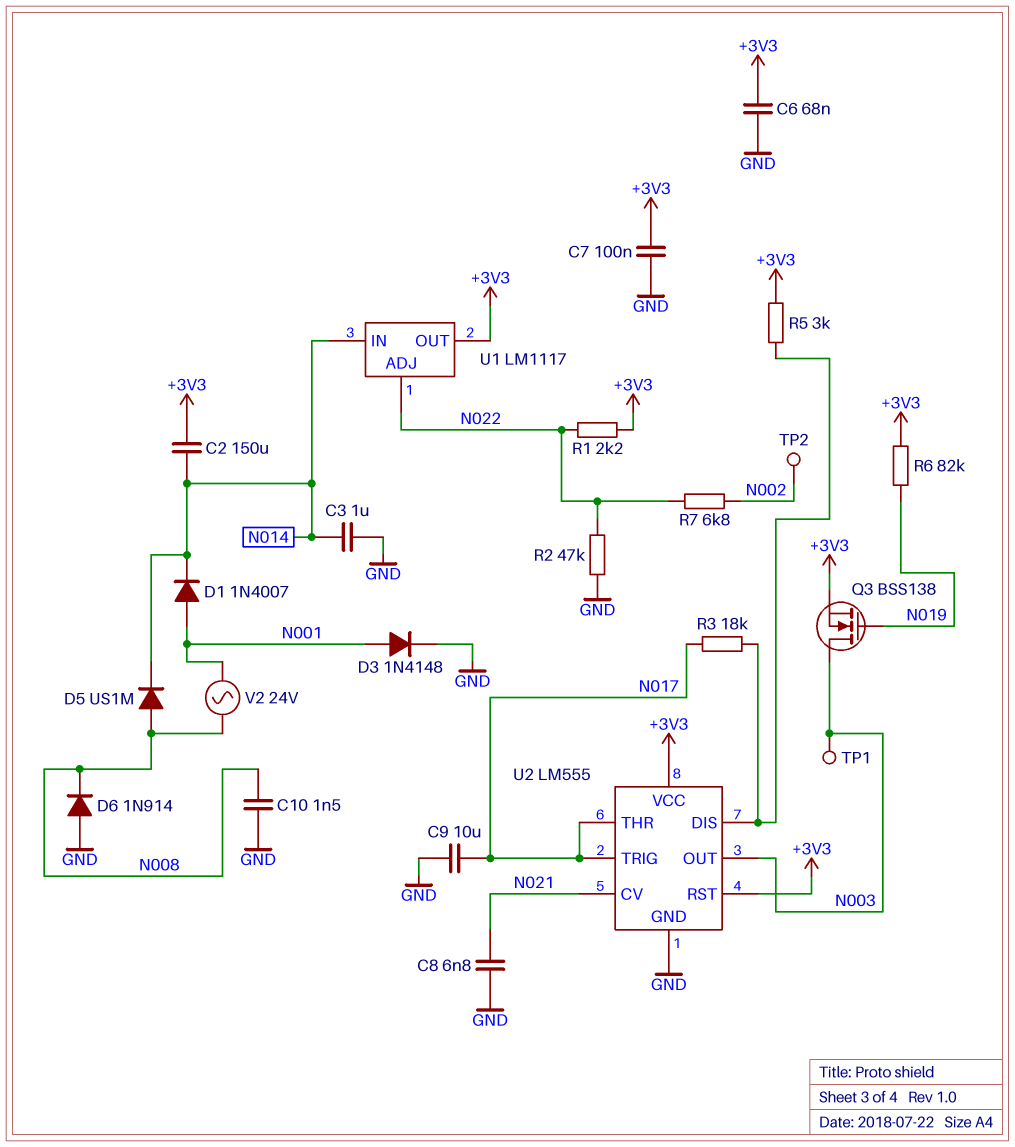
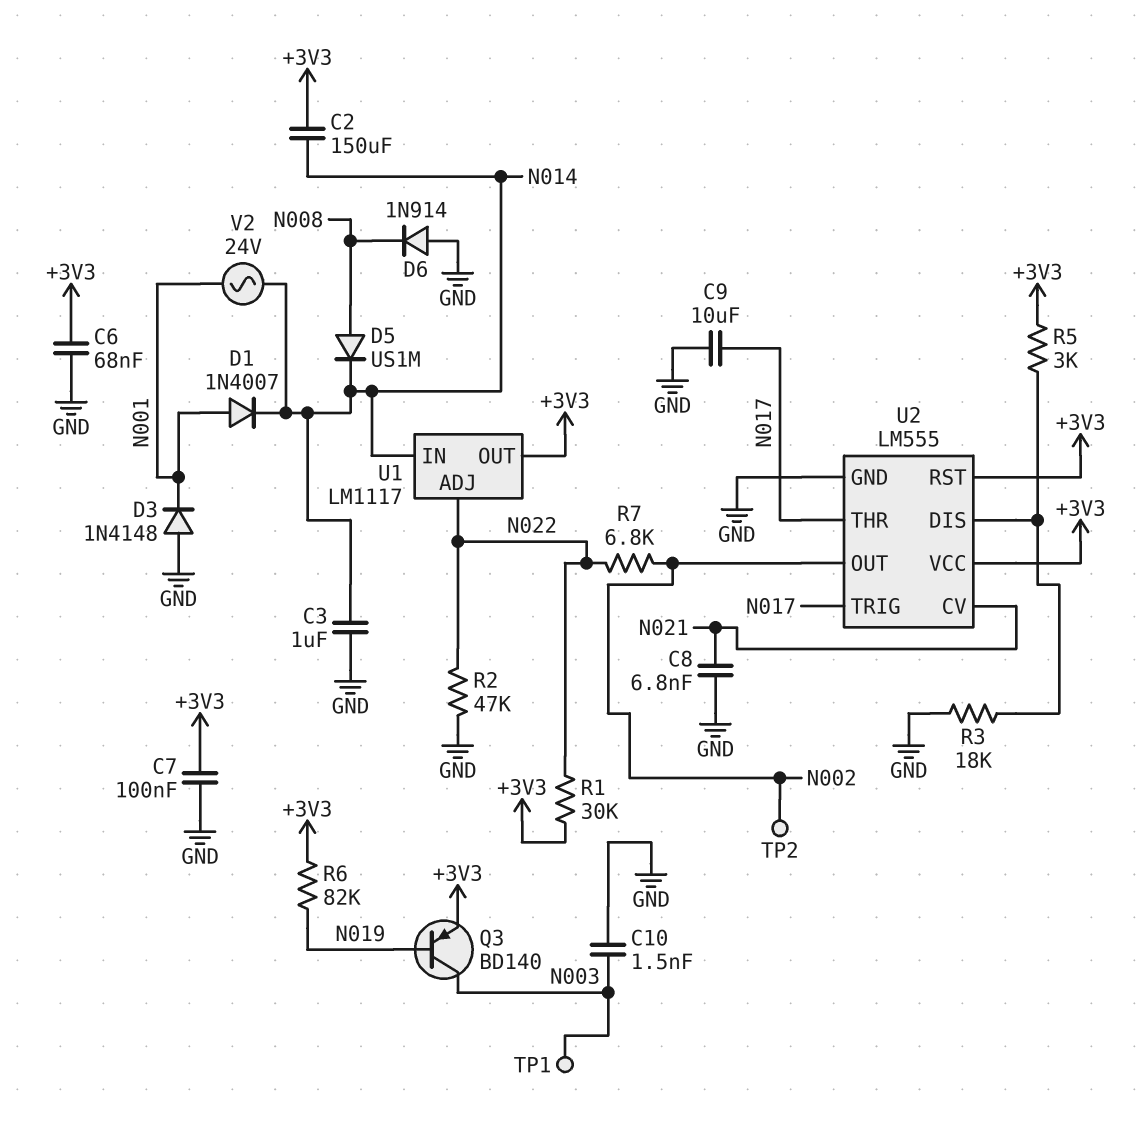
C10: 1.5nF (GND, N008) -> 1.5nF (GND, N003)
D3: diode 1N4148 (A N001, K GND) -> diode 1N4148 (A GND, K N001)
Q3: NMOS BSS138 (G N019, D N003, S +3V3) -> PNP BD140 (B N019, C N003, E +3V3)
R1: 2.2k (+3V3, N022) -> 30k (+3V3, N022)
R3: 18k (N017, U2/DIS) -> 18k (GND, U2/DIS)
U2 pin OUT: N003 -> N002
V2: AC 24V (N001, N008) -> AC 24V (N001, N014)

